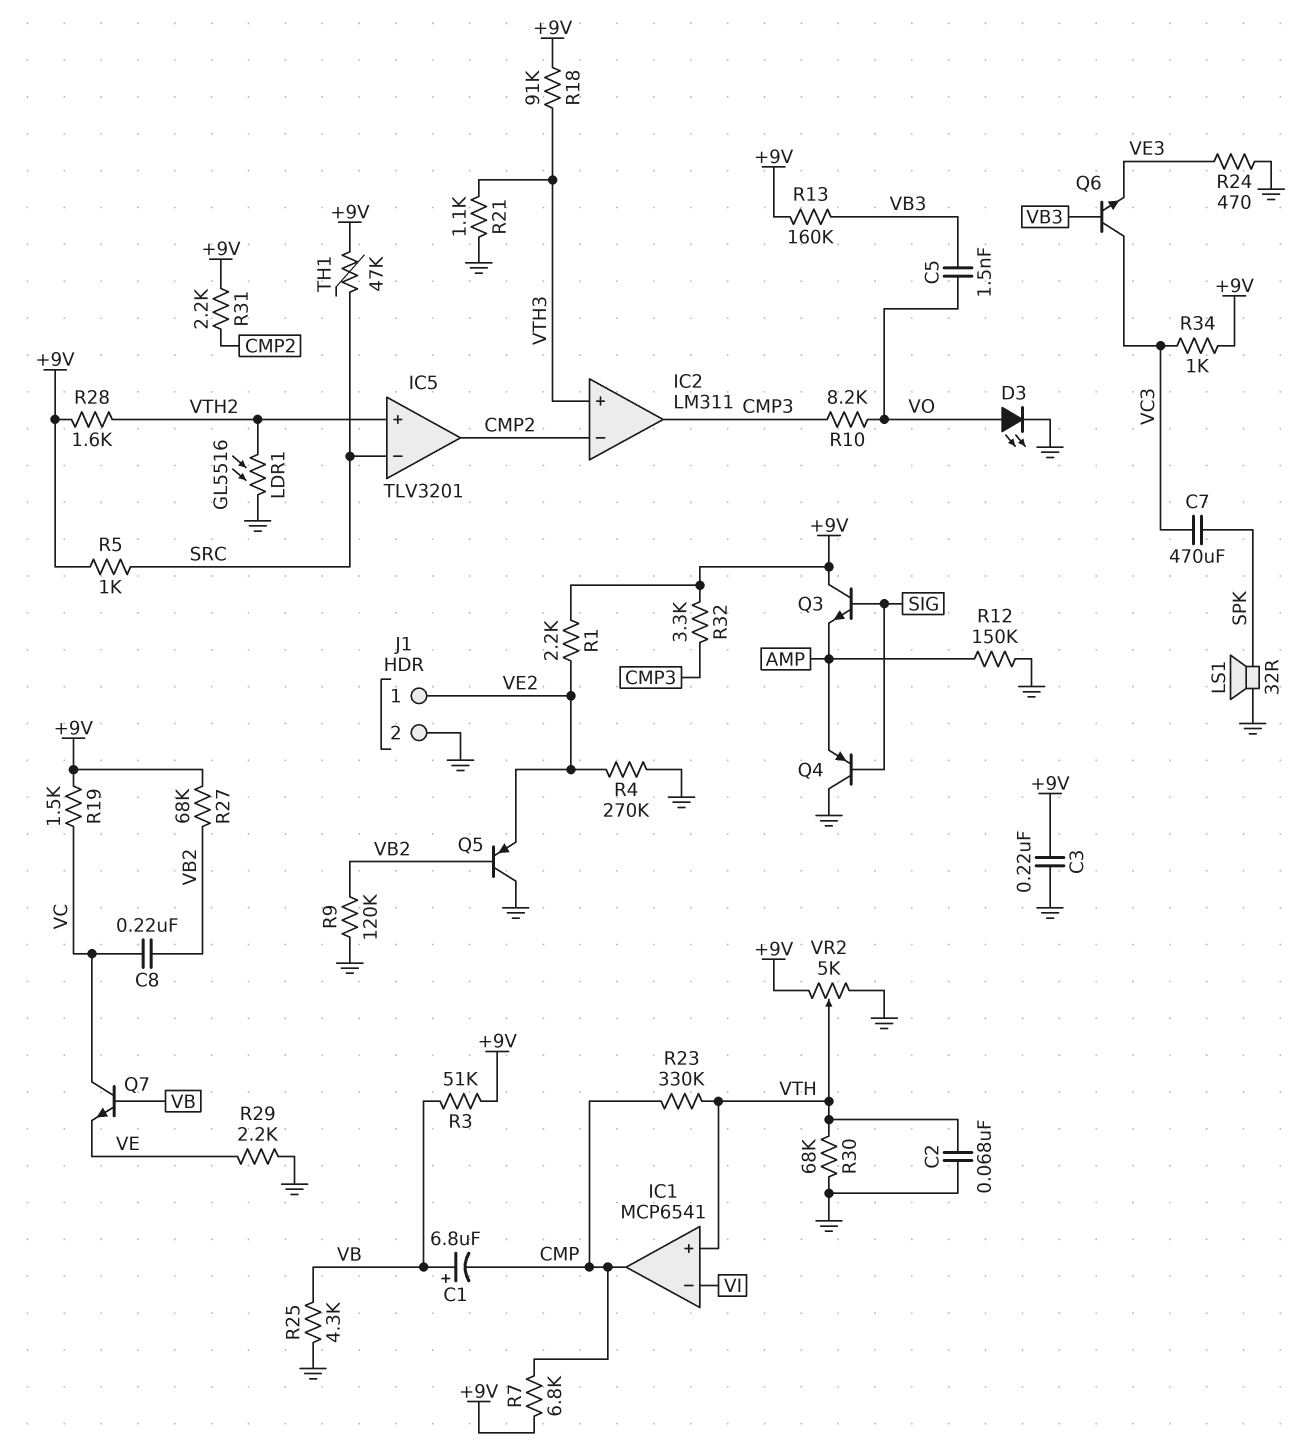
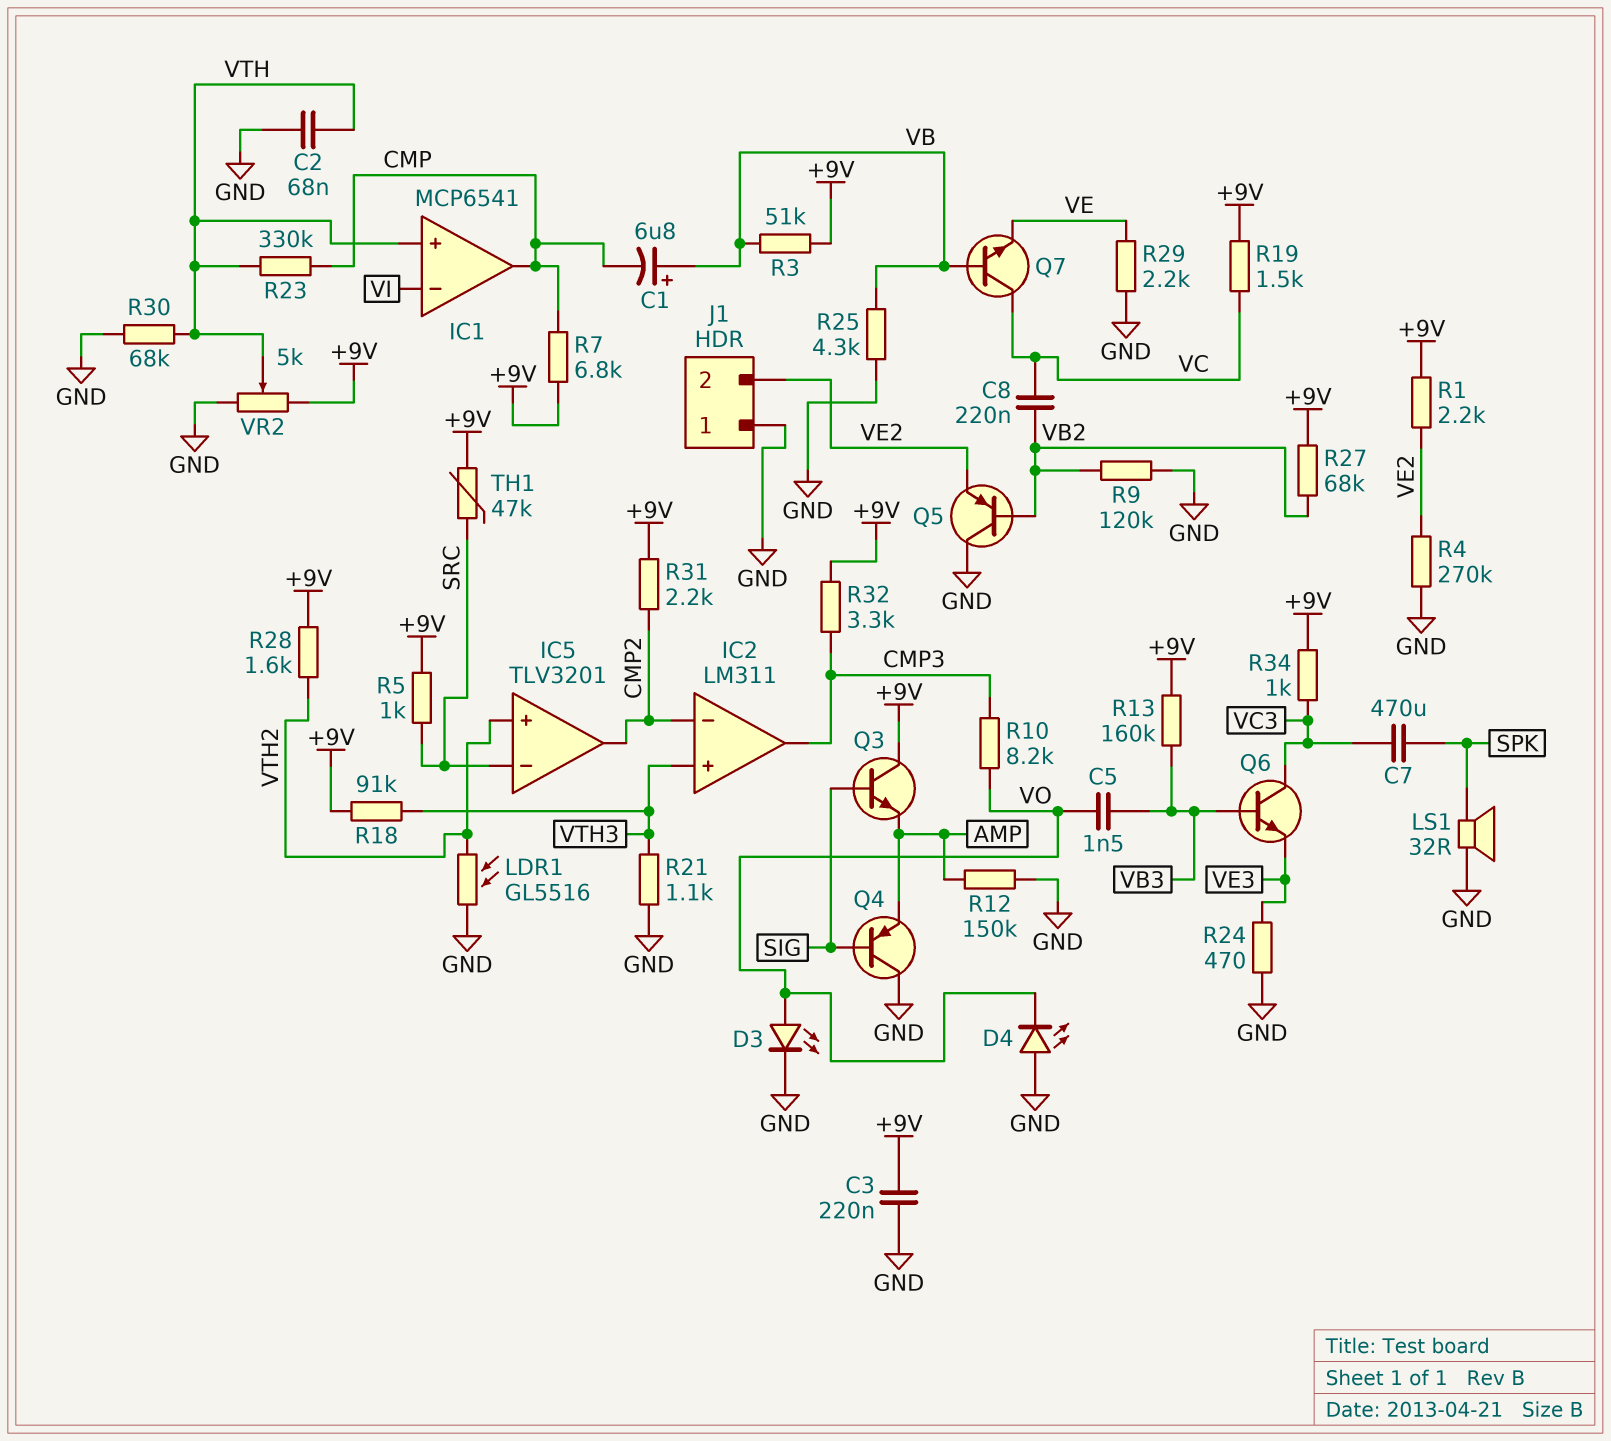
D4: none -> LED (A GND, K VO)
J1 pin 1: VE2 -> GND
J1 pin 2: GND -> VE2

